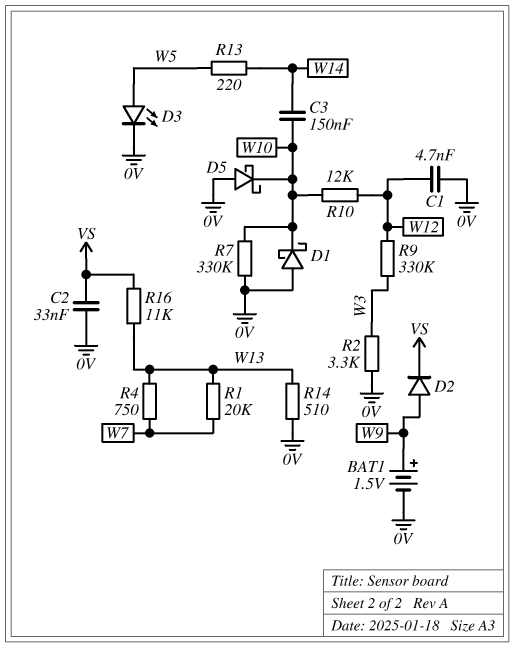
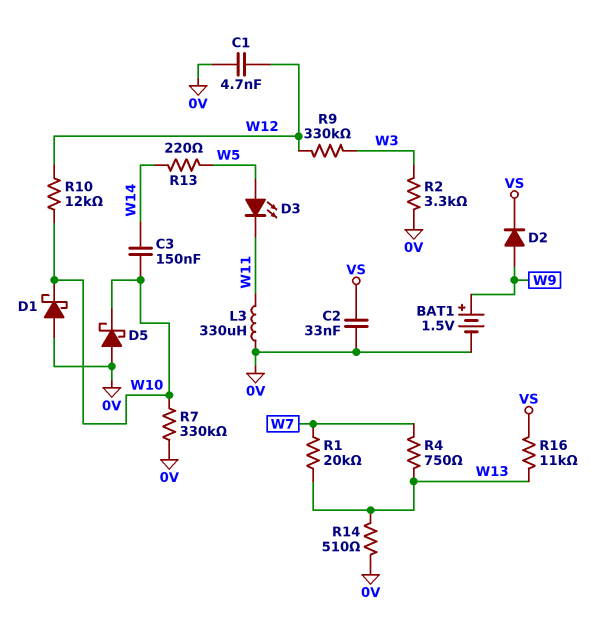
D3: LED (A W5, K 0V) -> LED (A W5, K W11)
L3: none -> 330uH (0V, W11)

